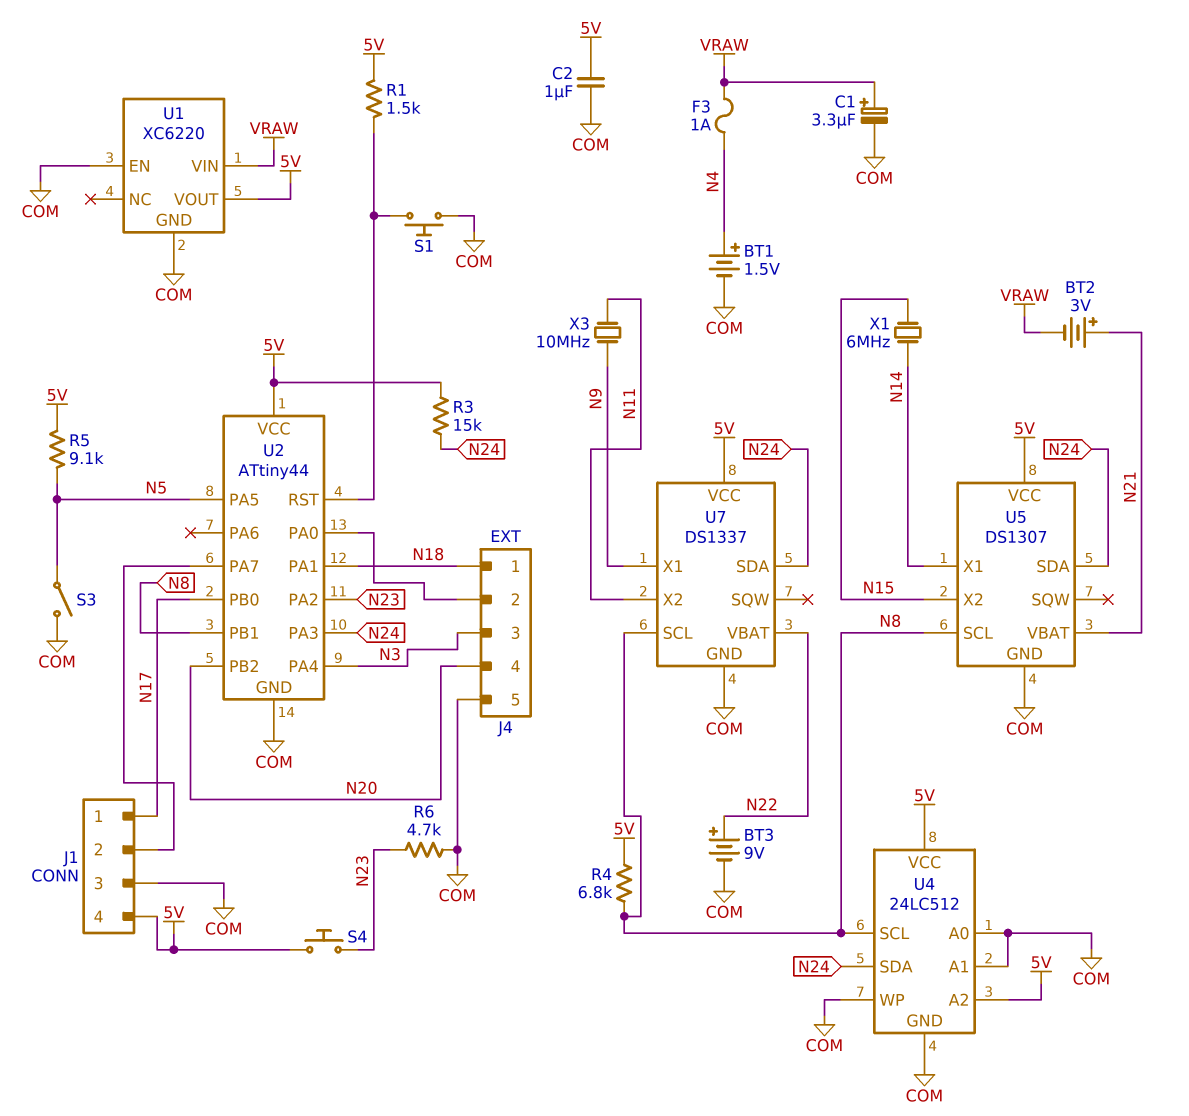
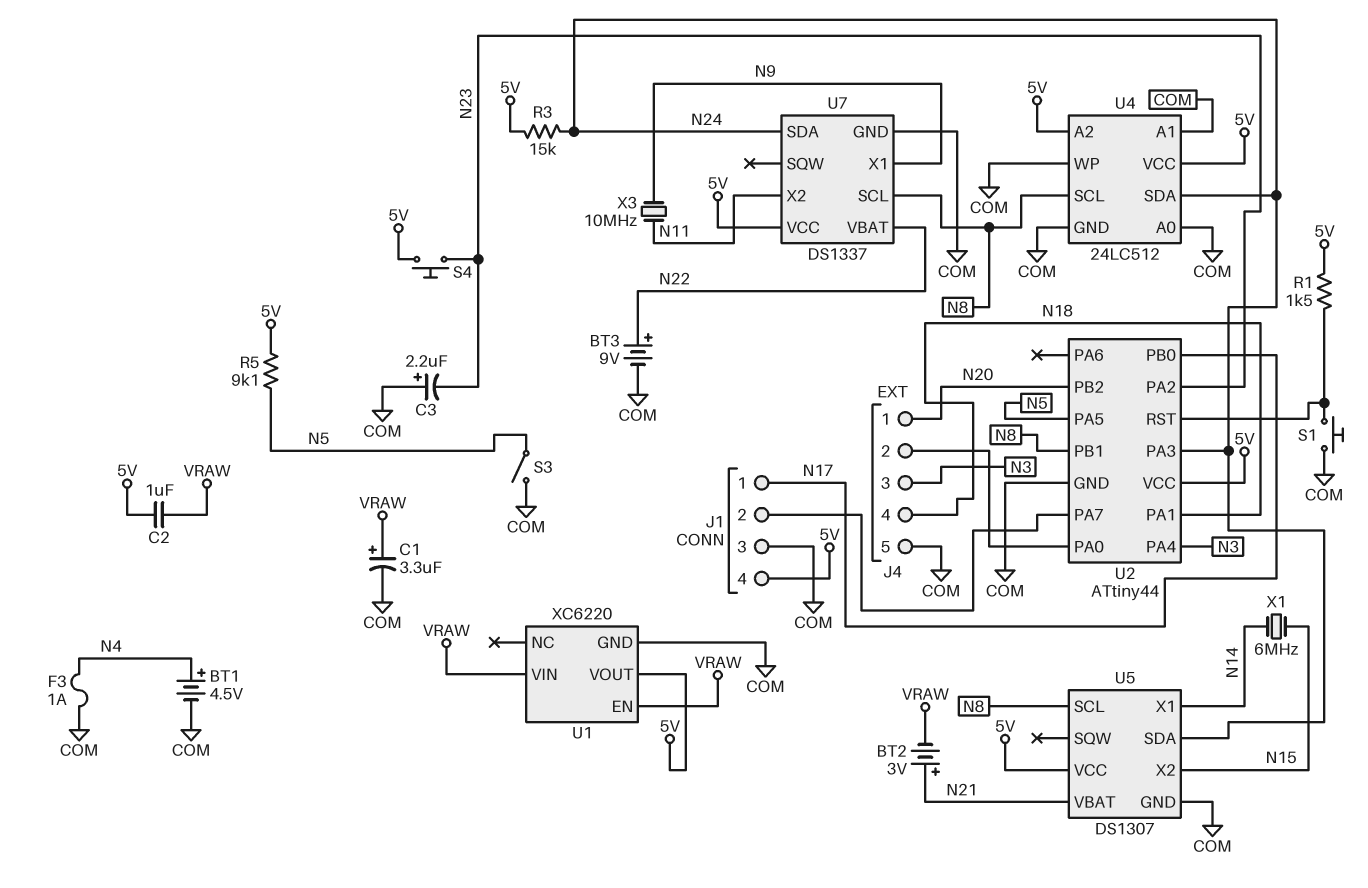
BT1: 1.5V (plus N4, minus COM) -> 4.5V (plus N4, minus COM)
C2: 1uF (5V, COM) -> 1uF (5V, VRAW)
C3: none -> 2.2uF (plus COM, minus N23)
F3: 1A (N4, VRAW) -> 1A (COM, N4)
J4 pin 1: N18 -> N20
J4 pin 4: N20 -> N18
R4: 6.8k (5V, N8) -> none
R6: 4.7k (COM, N23) -> none
U1 pin EN: COM -> VRAW

